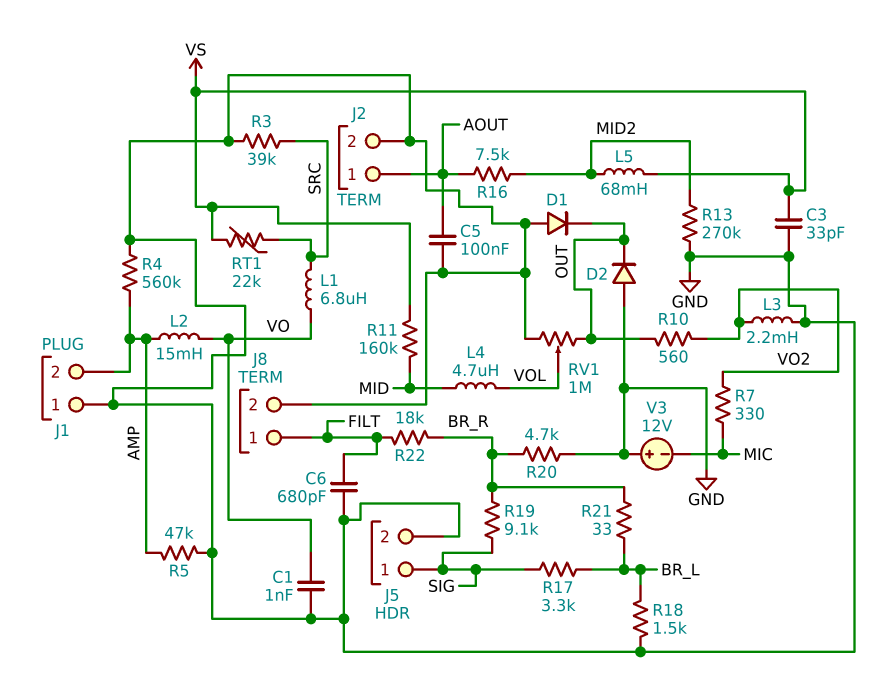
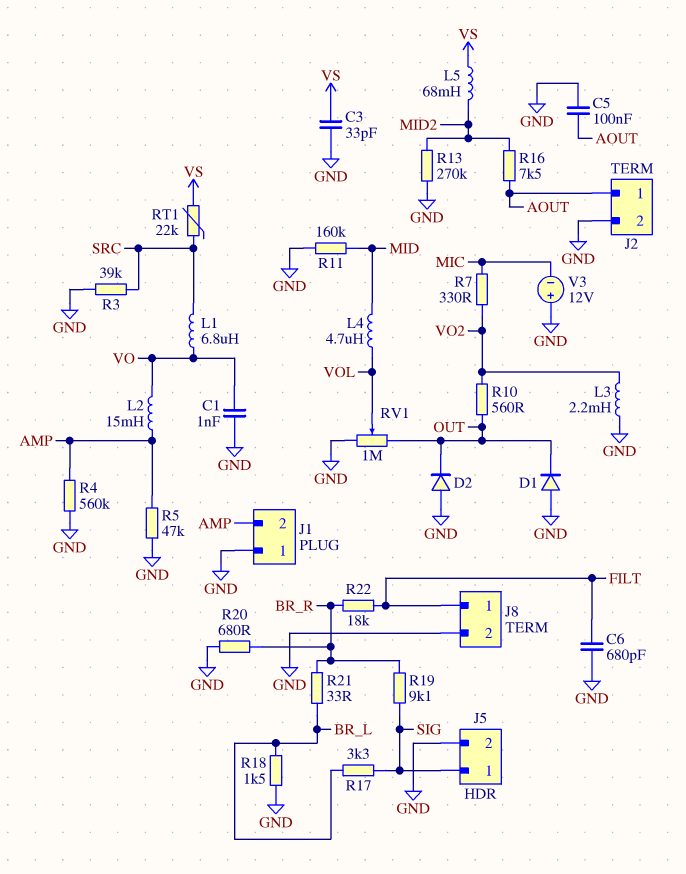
R11: 160k (MID, VS) -> 160k (GND, MID)
R20: 4.7k (BR_R, GND) -> 680 (BR_R, GND)

